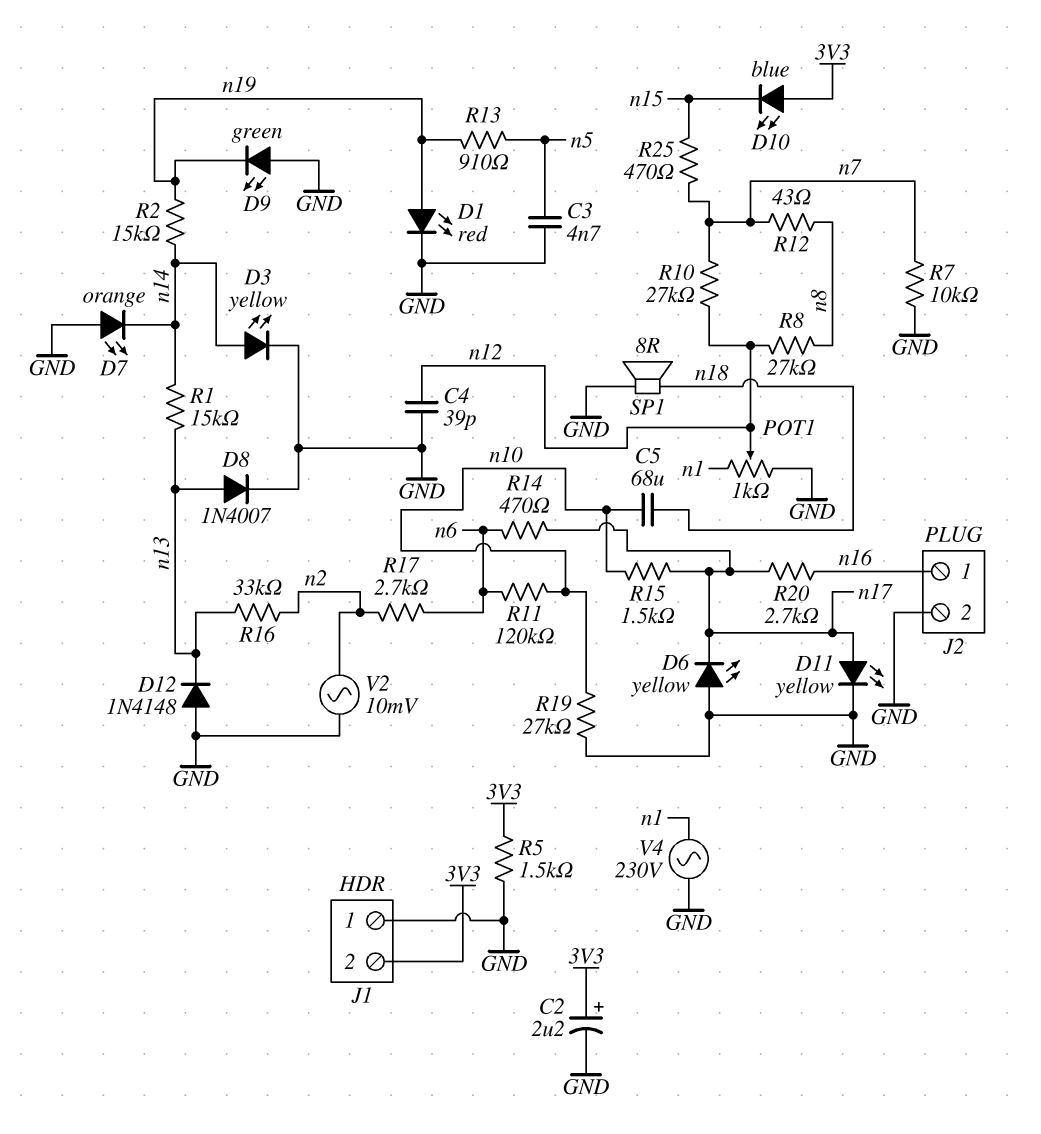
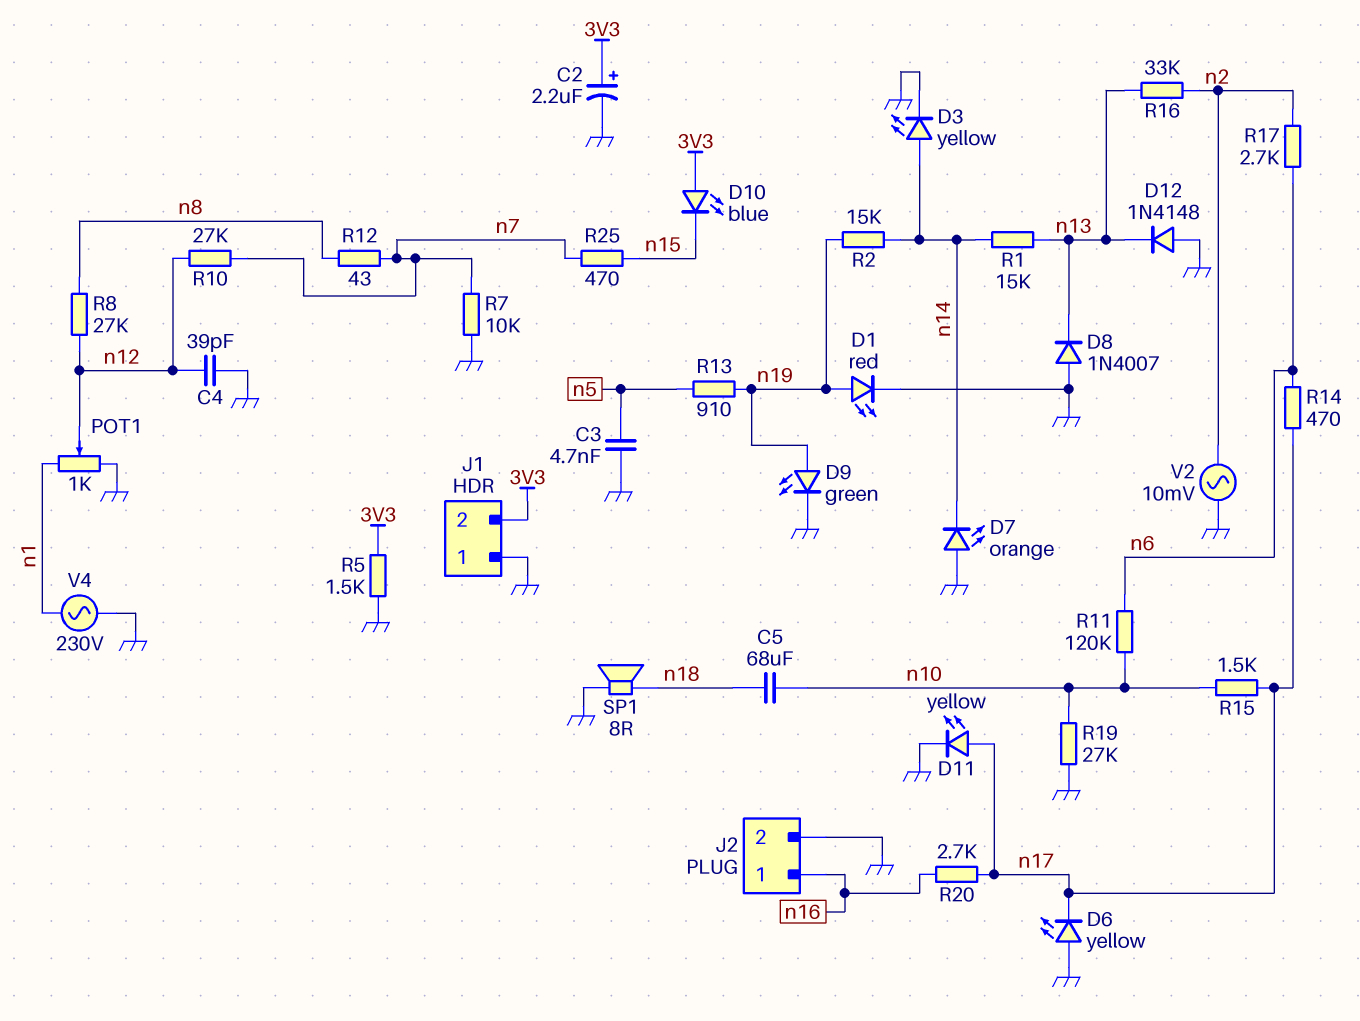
D8: diode 1N4007 (A n13, K GND) -> diode 1N4007 (A GND, K n13)
D9: LED green (A GND, K n19) -> LED green (A n19, K GND)

